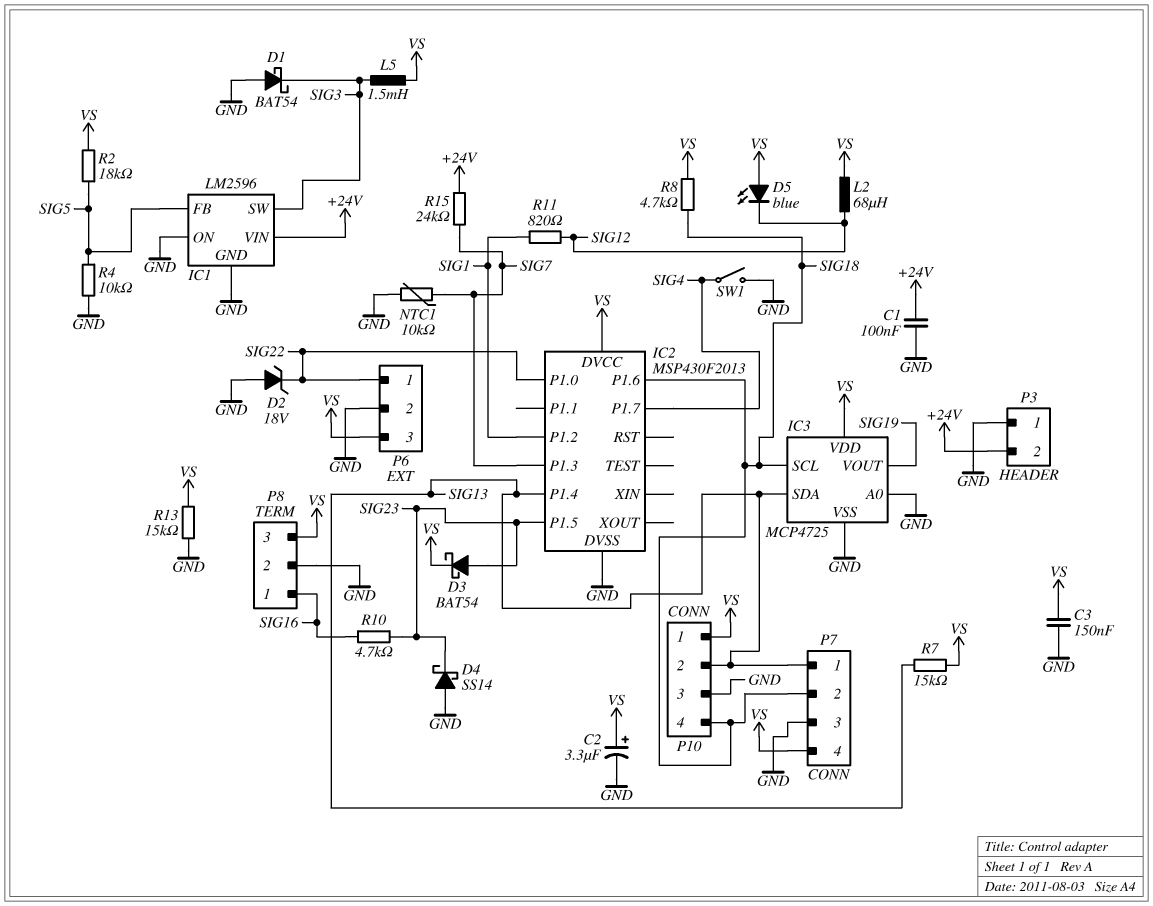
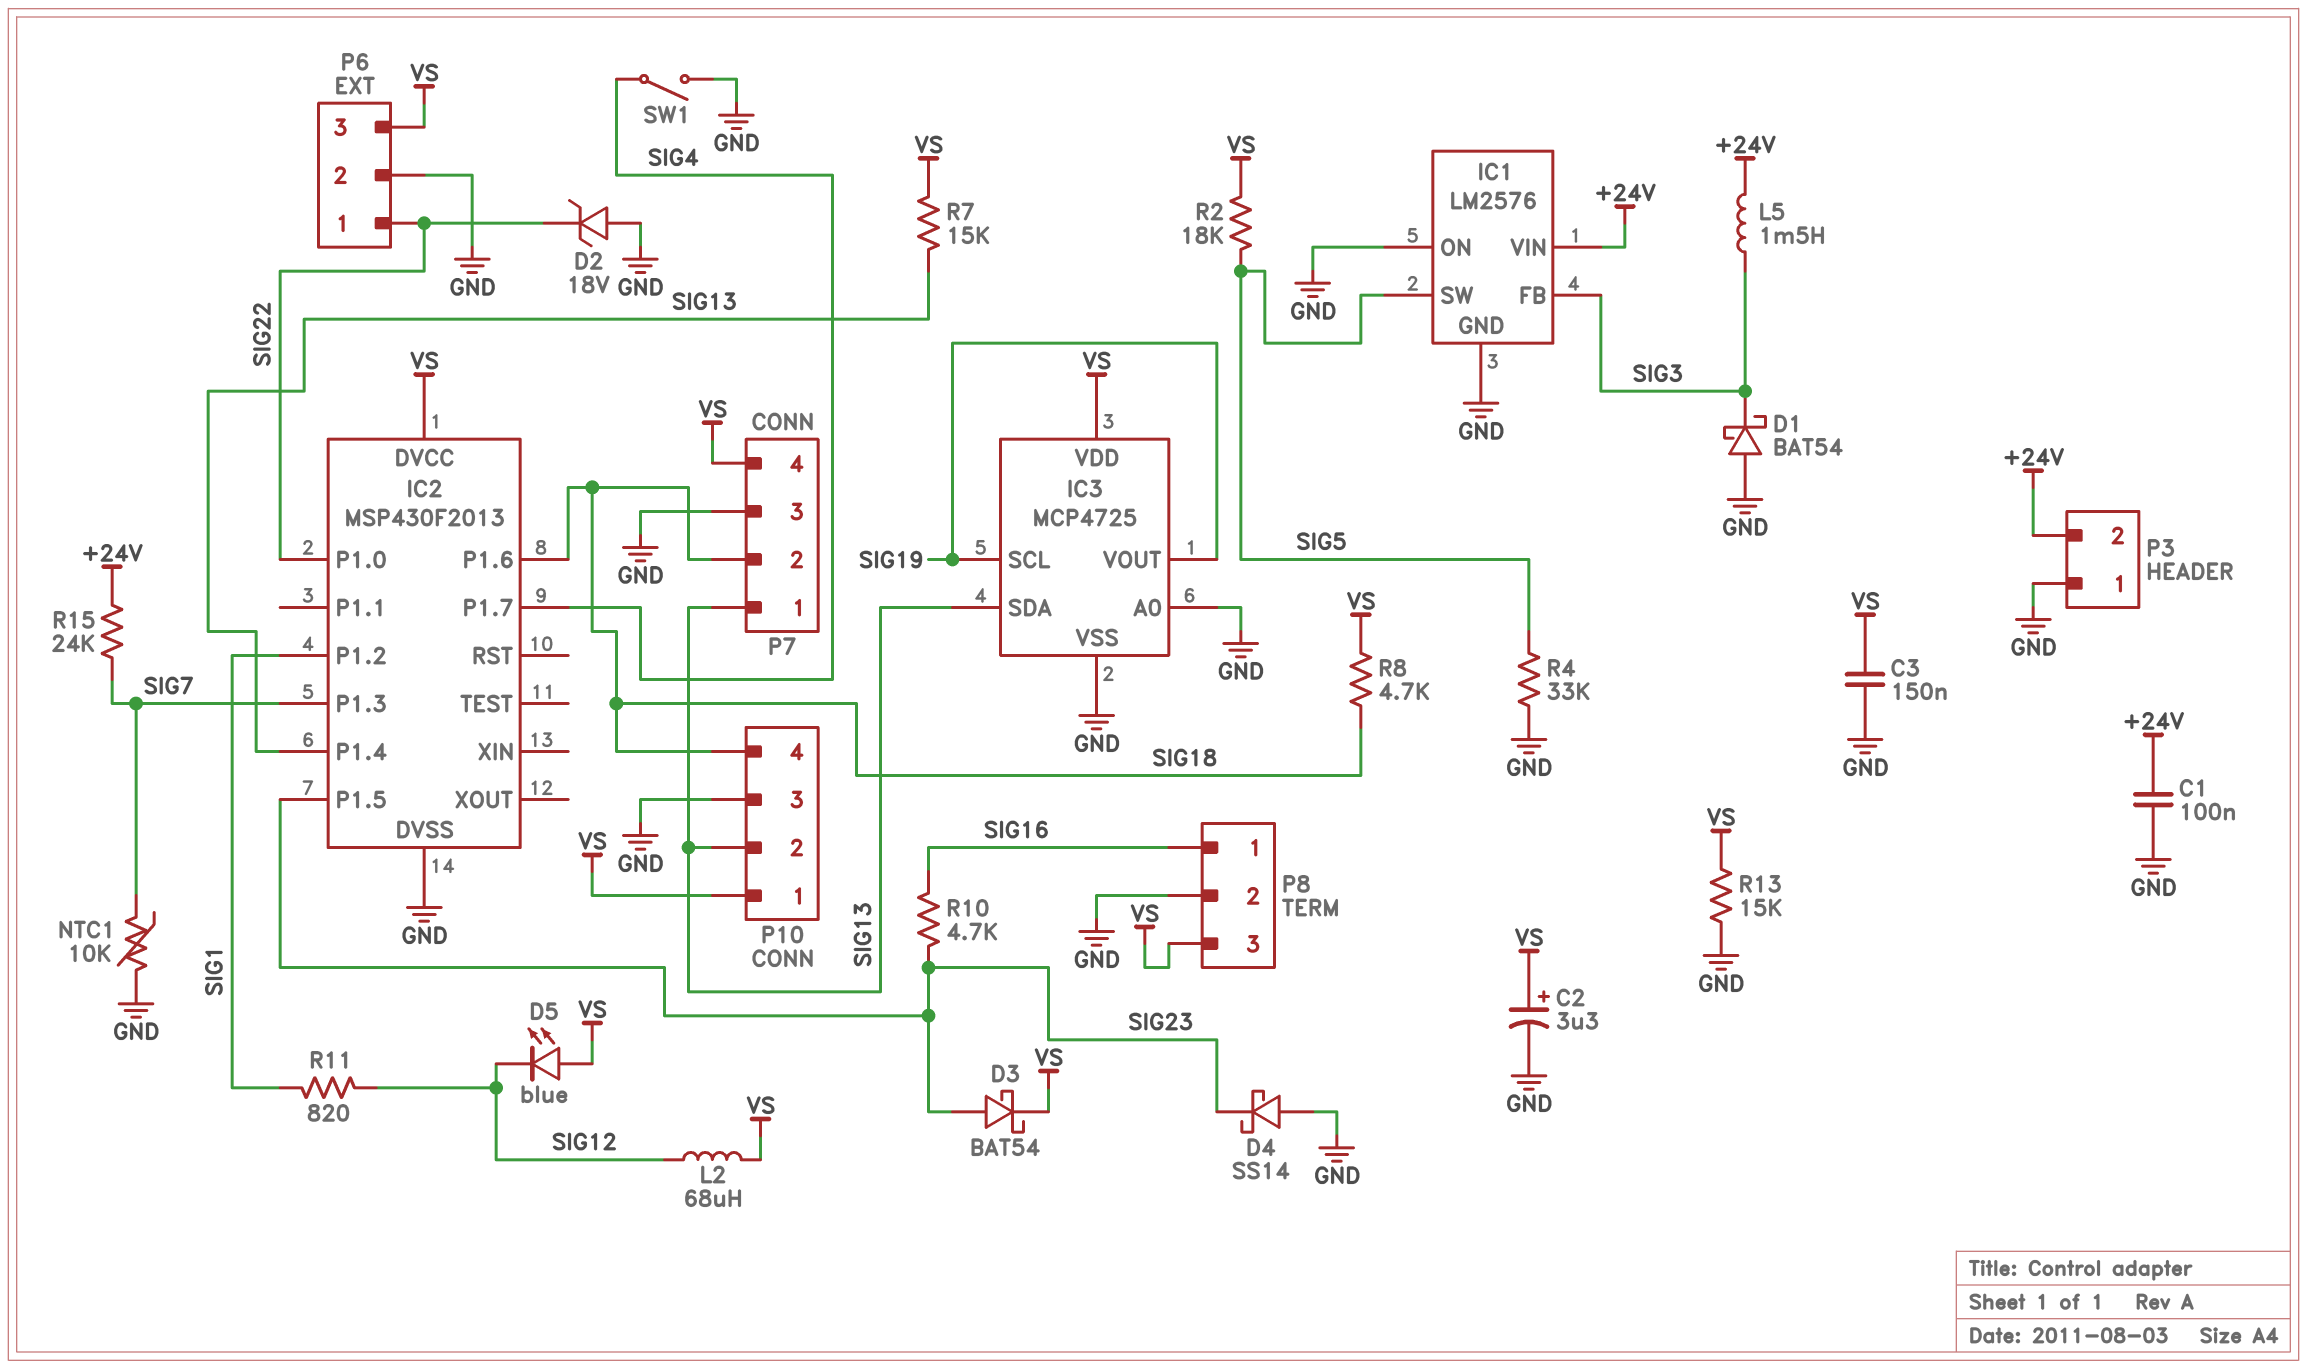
IC1: LM2596 -> LM2576
IC1 pin FB: SIG5 -> SIG3
IC1 pin SW: SIG3 -> SIG5
IC3 pin SCL: SIG18 -> SIG19
L5: 1.5mH (SIG3, VS) -> 1.5mH (+24V, SIG3)
R4: 10k (GND, SIG5) -> 33k (GND, SIG5)

